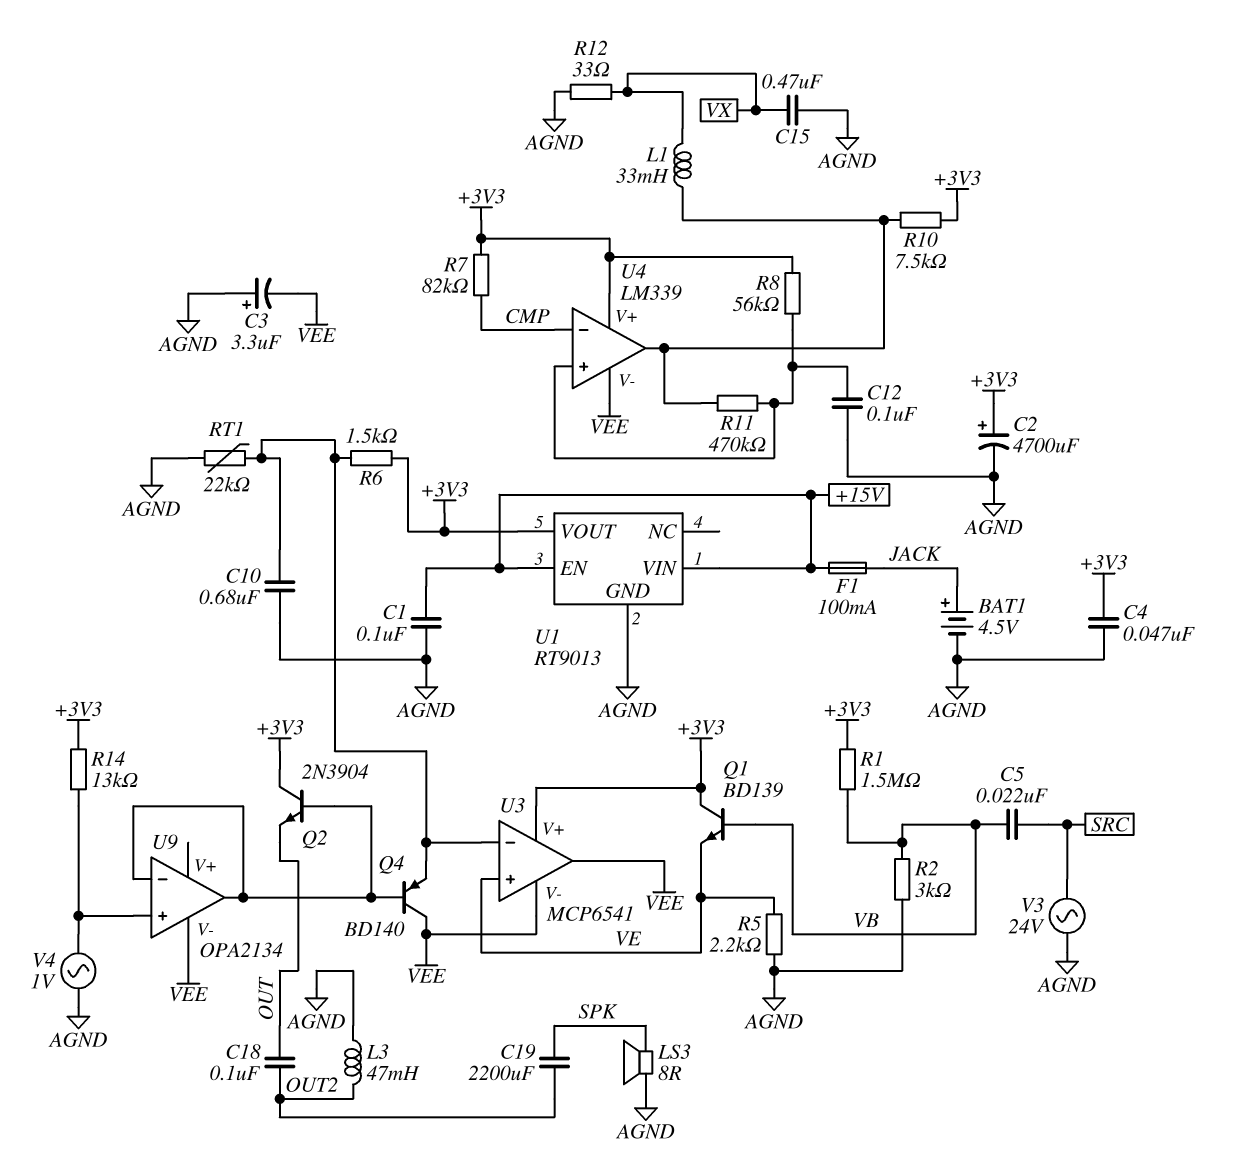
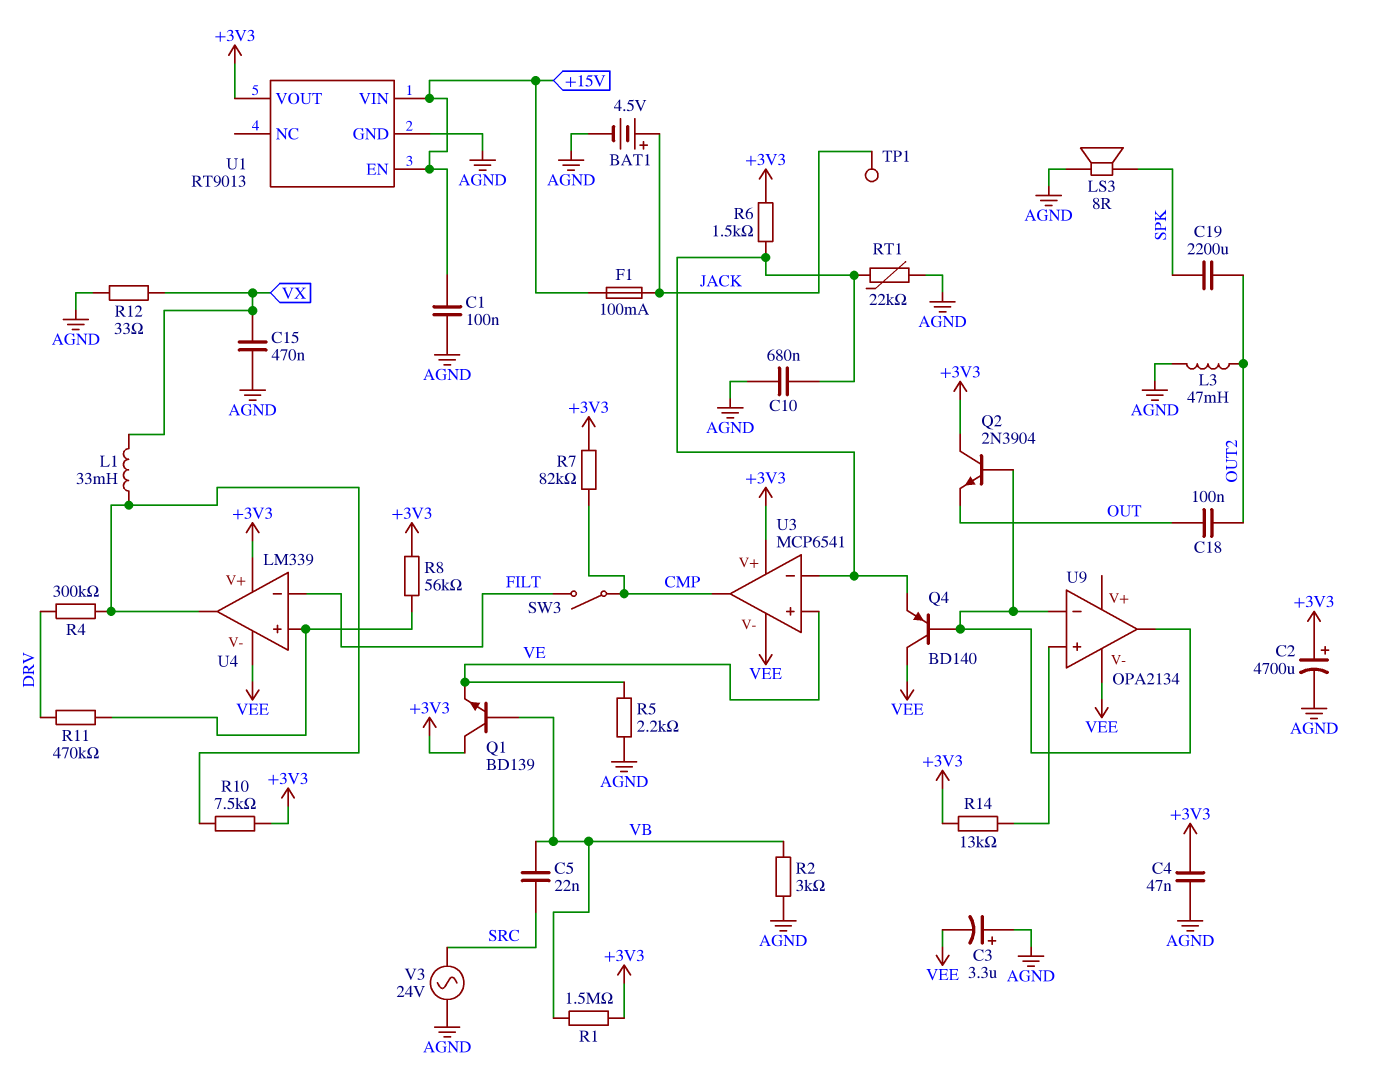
C12: 100nF (AGND, U4/in+) -> none
R4: none -> 300k (DRV, U4/out)
R11: 470k (U4/in+, U4/out) -> 470k (DRV, U4/in+)
SW3: none -> switch (CMP, FILT)
TP1: none -> test point (JACK)
U3 pin out: VEE -> CMP
U4 pin in-: CMP -> FILT
V4: AC 1V (AGND, U9/in+) -> none

